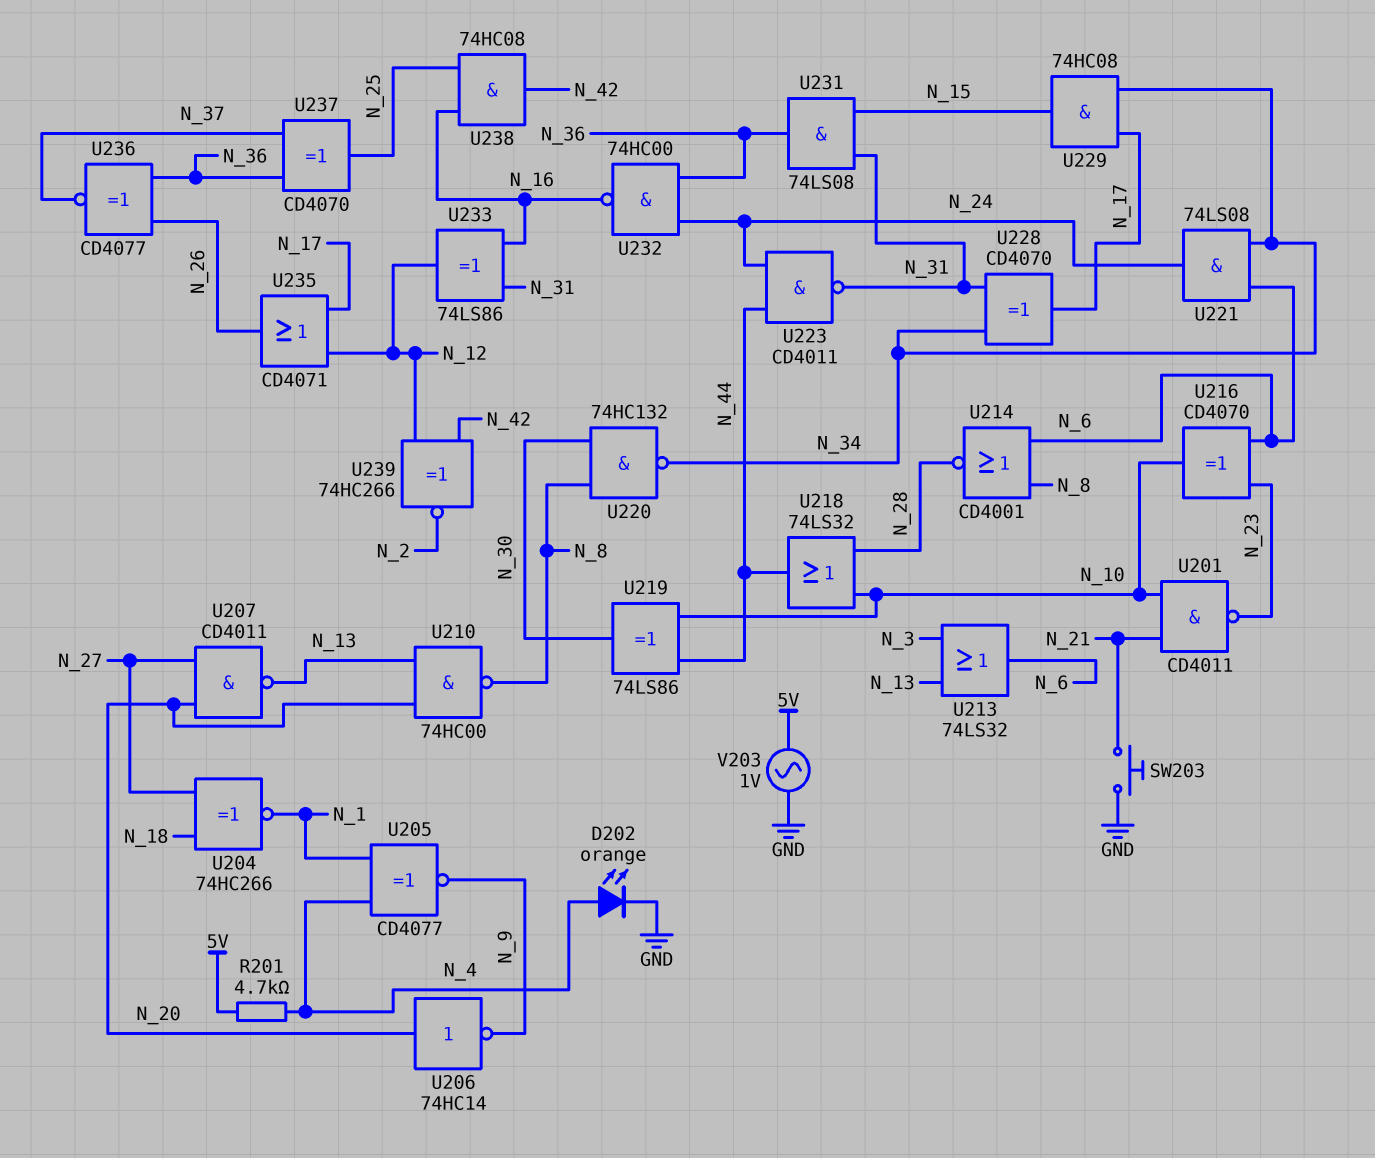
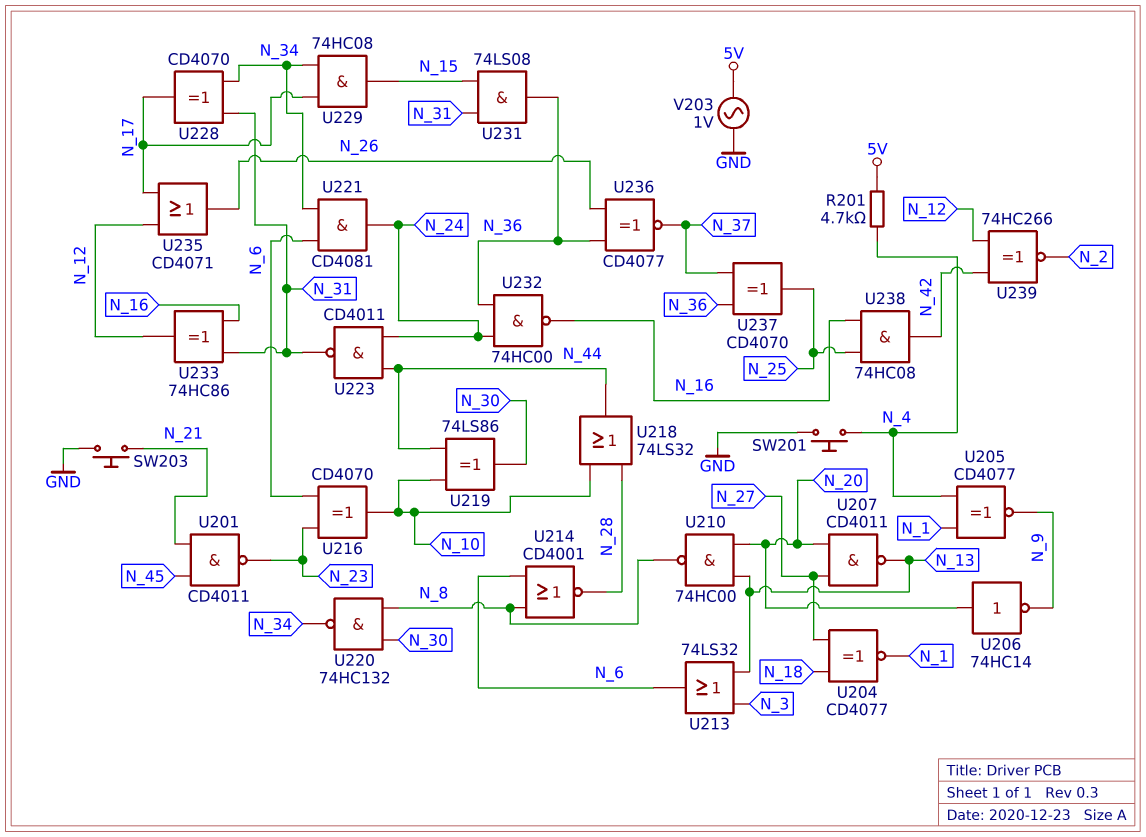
D202: LED orange (A N_4, K GND) -> none
SW201: none -> button (GND, N_4)
U201: NAND CD4011 (in N_10, in N_21, out N_23) -> NAND CD4011 (in N_21, in N_45, out N_23)
U204: XNOR 74HC266 (in N_18, in N_27, out N_1) -> XNOR CD4077 (in N_18, in N_27, out N_1)
U221: AND 74LS08 (in N_6, in N_34, out N_24) -> AND CD4081 (in N_6, in N_34, out N_24)
U233: XOR 74LS86 (in N_16, in N_31, out N_12) -> XOR 74HC86 (in N_16, in N_31, out N_12)

